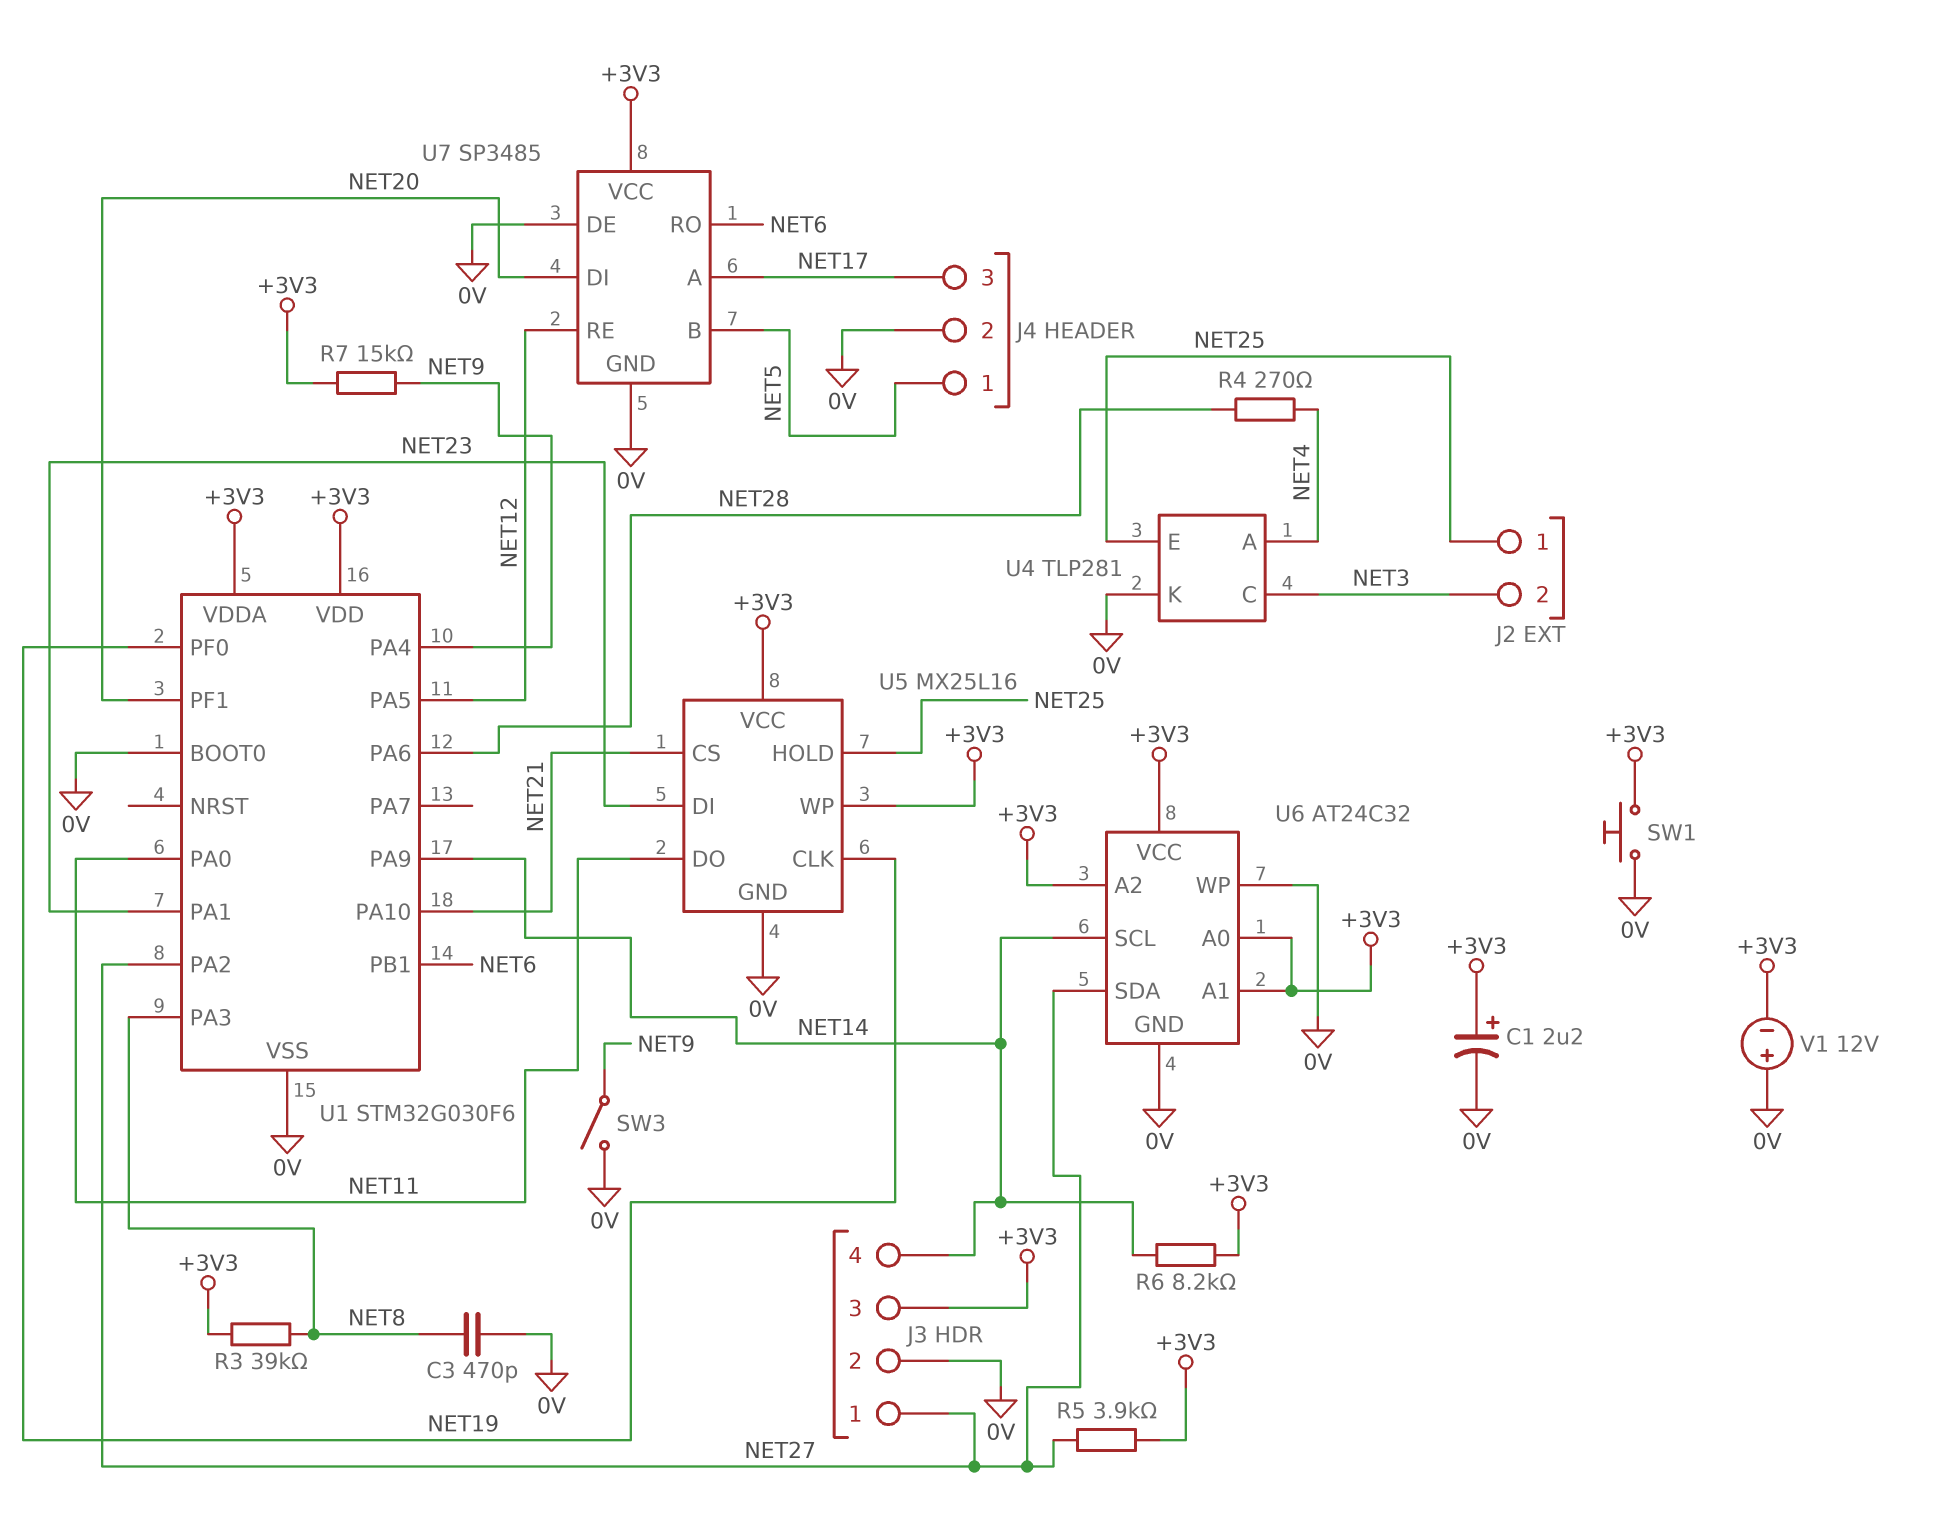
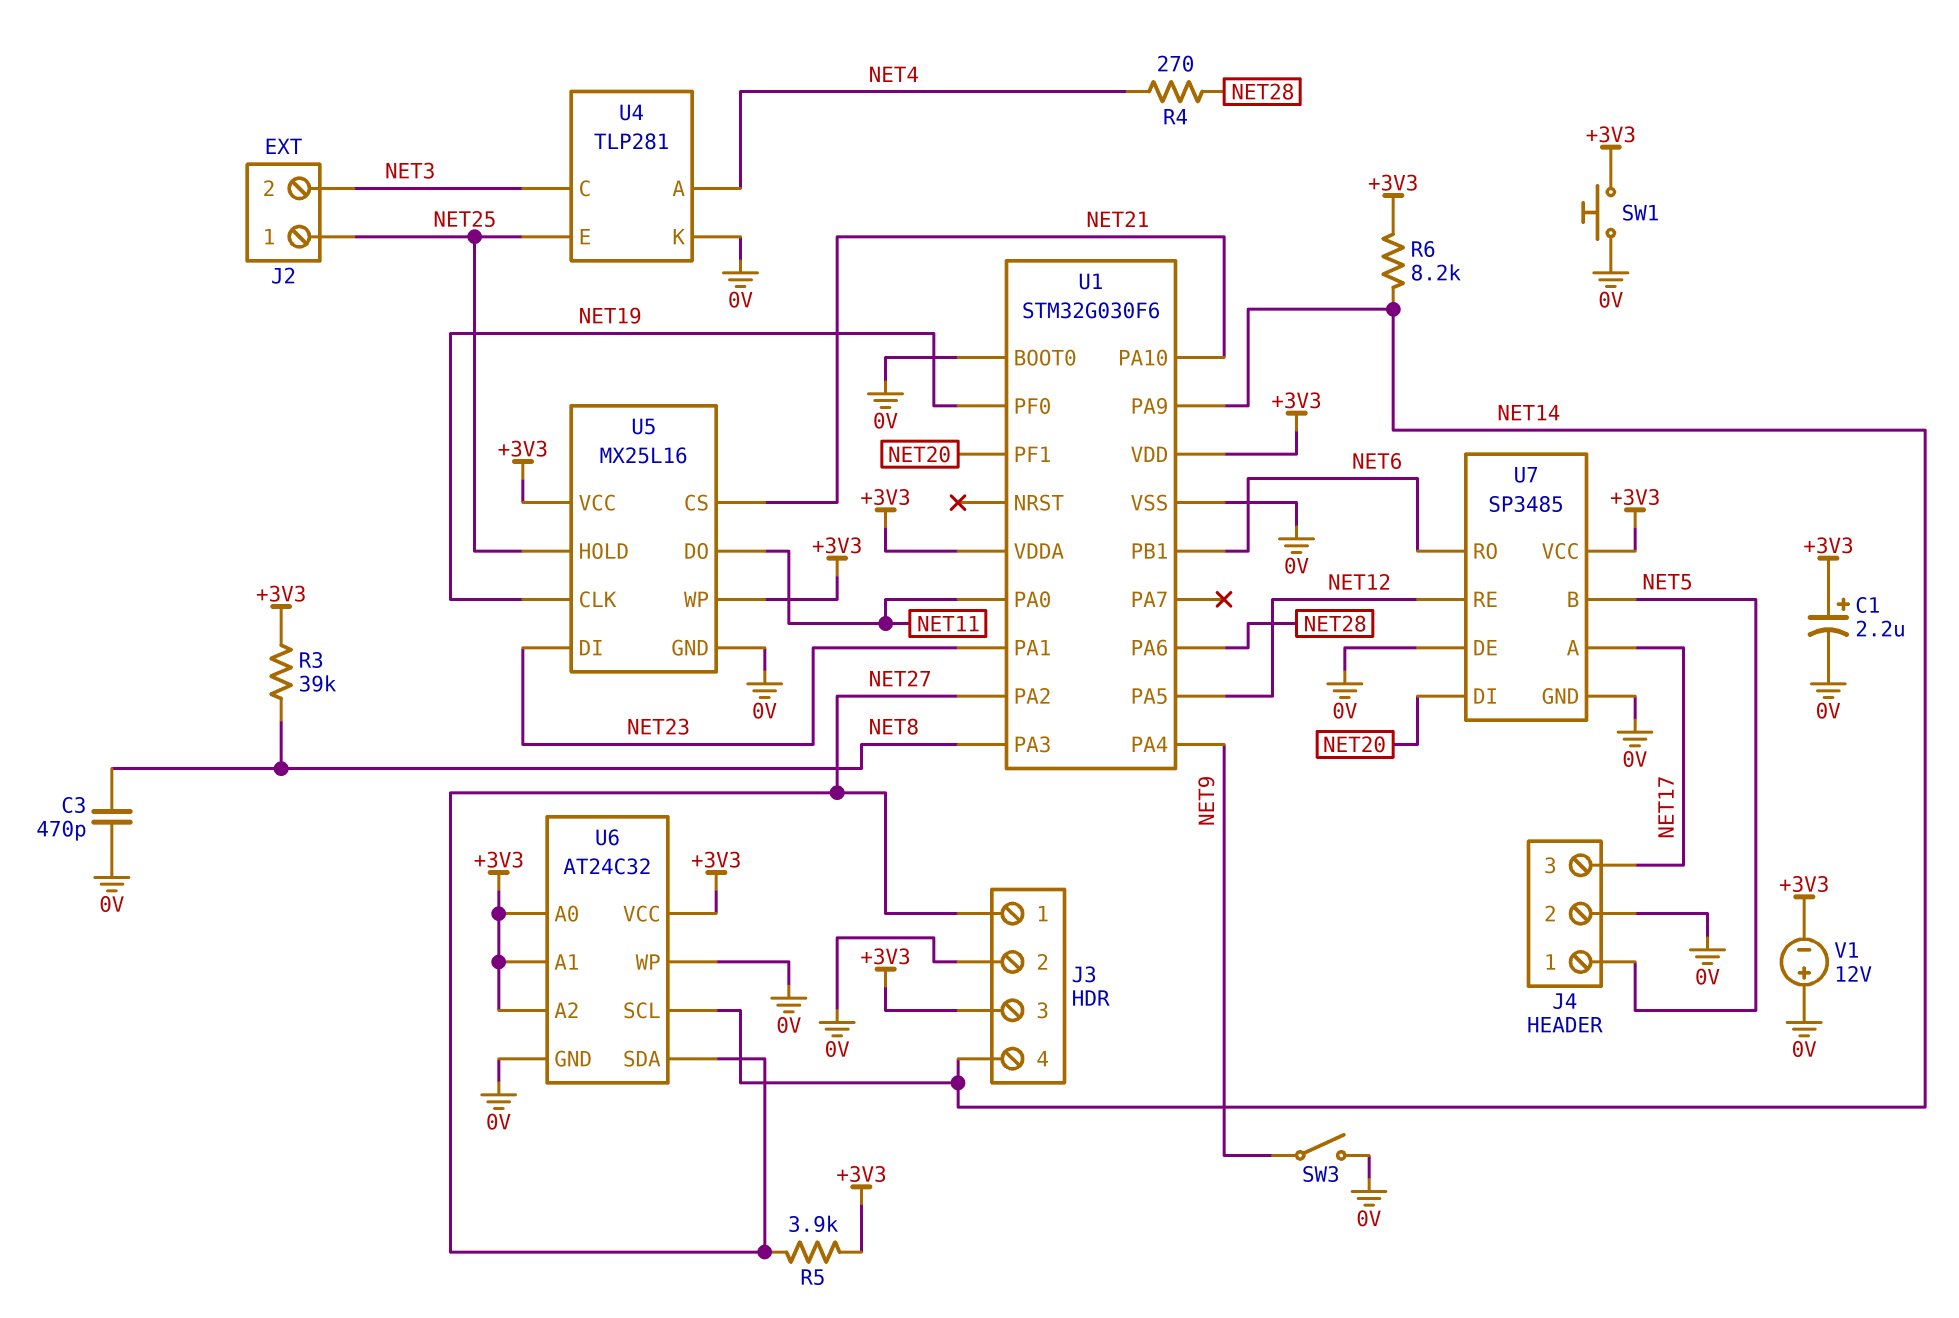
R7: 15k (+3V3, NET9) -> none

